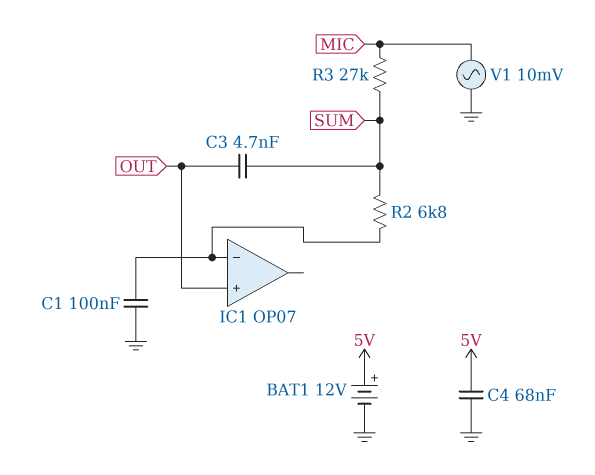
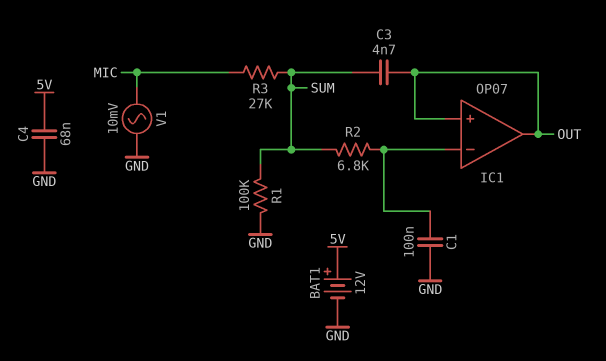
IC1 pin out: none -> OUT
R1: none -> 100k (GND, SUM)

